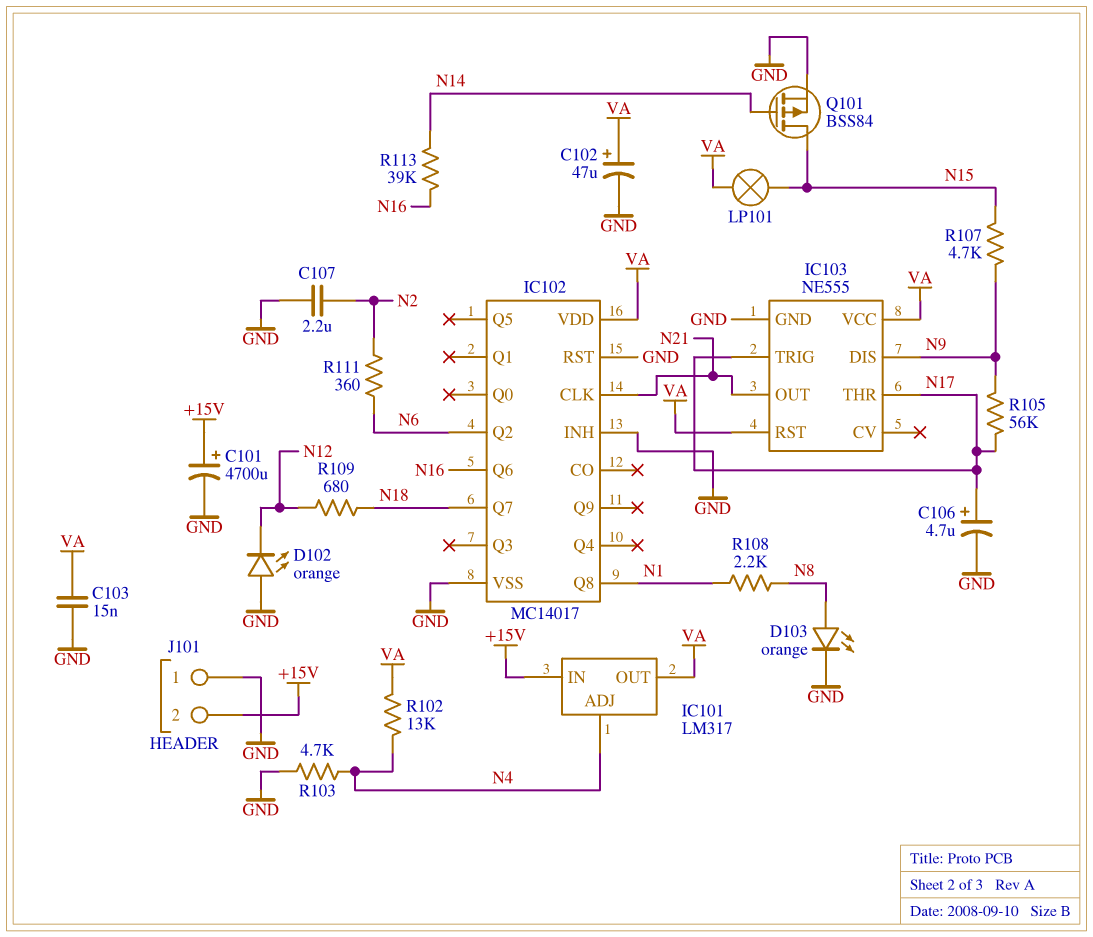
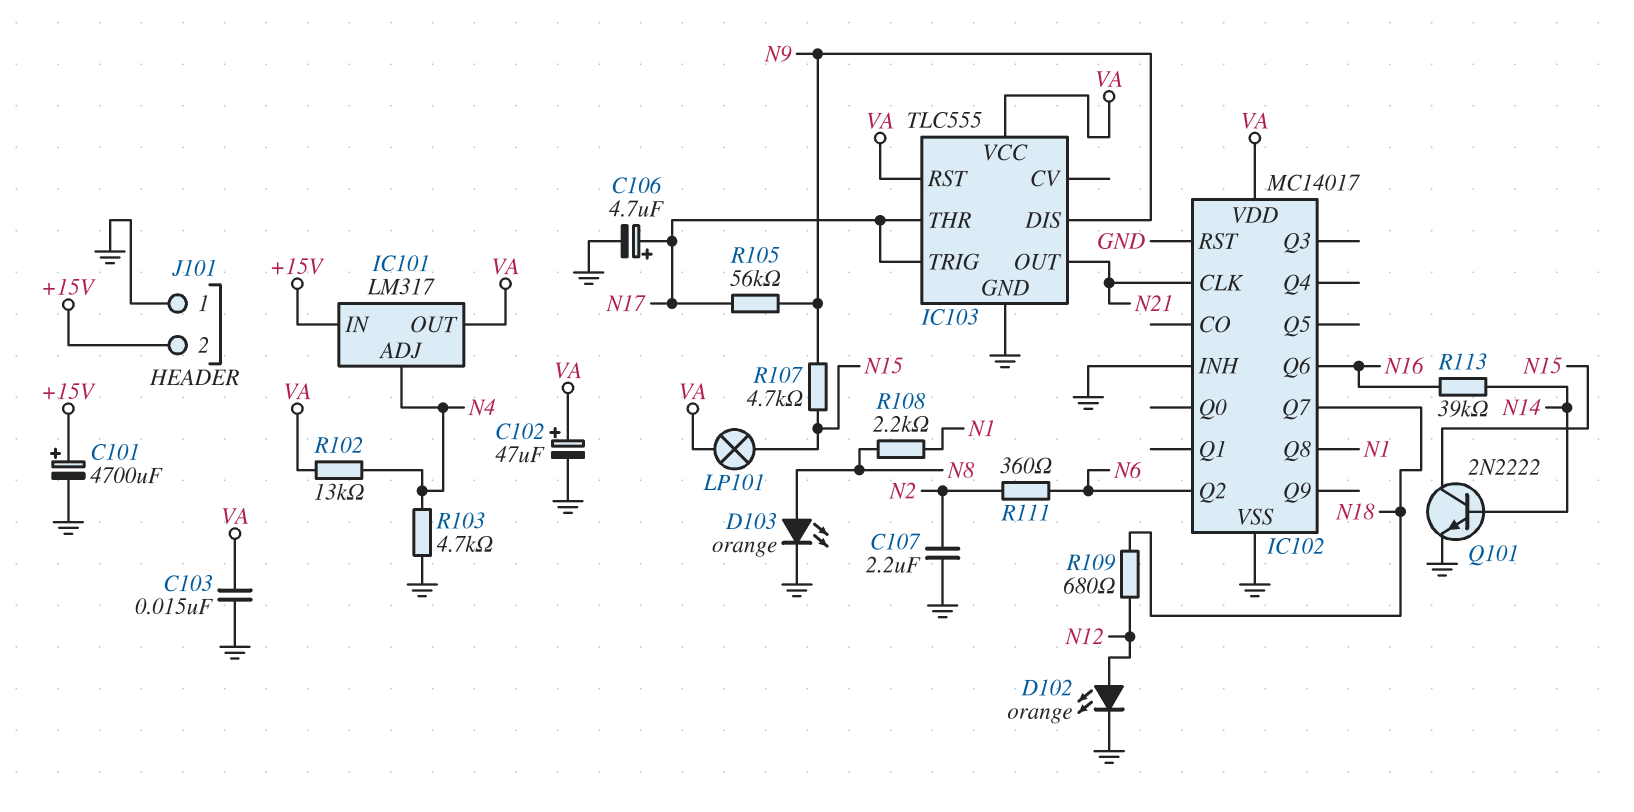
D102: LED orange (A GND, K N12) -> LED orange (A N12, K GND)
IC103: NE555 -> TLC555
Q101: PMOS BSS84 (G N14, D N15, S GND) -> NPN 2N2222 (B N14, C N15, E GND)

